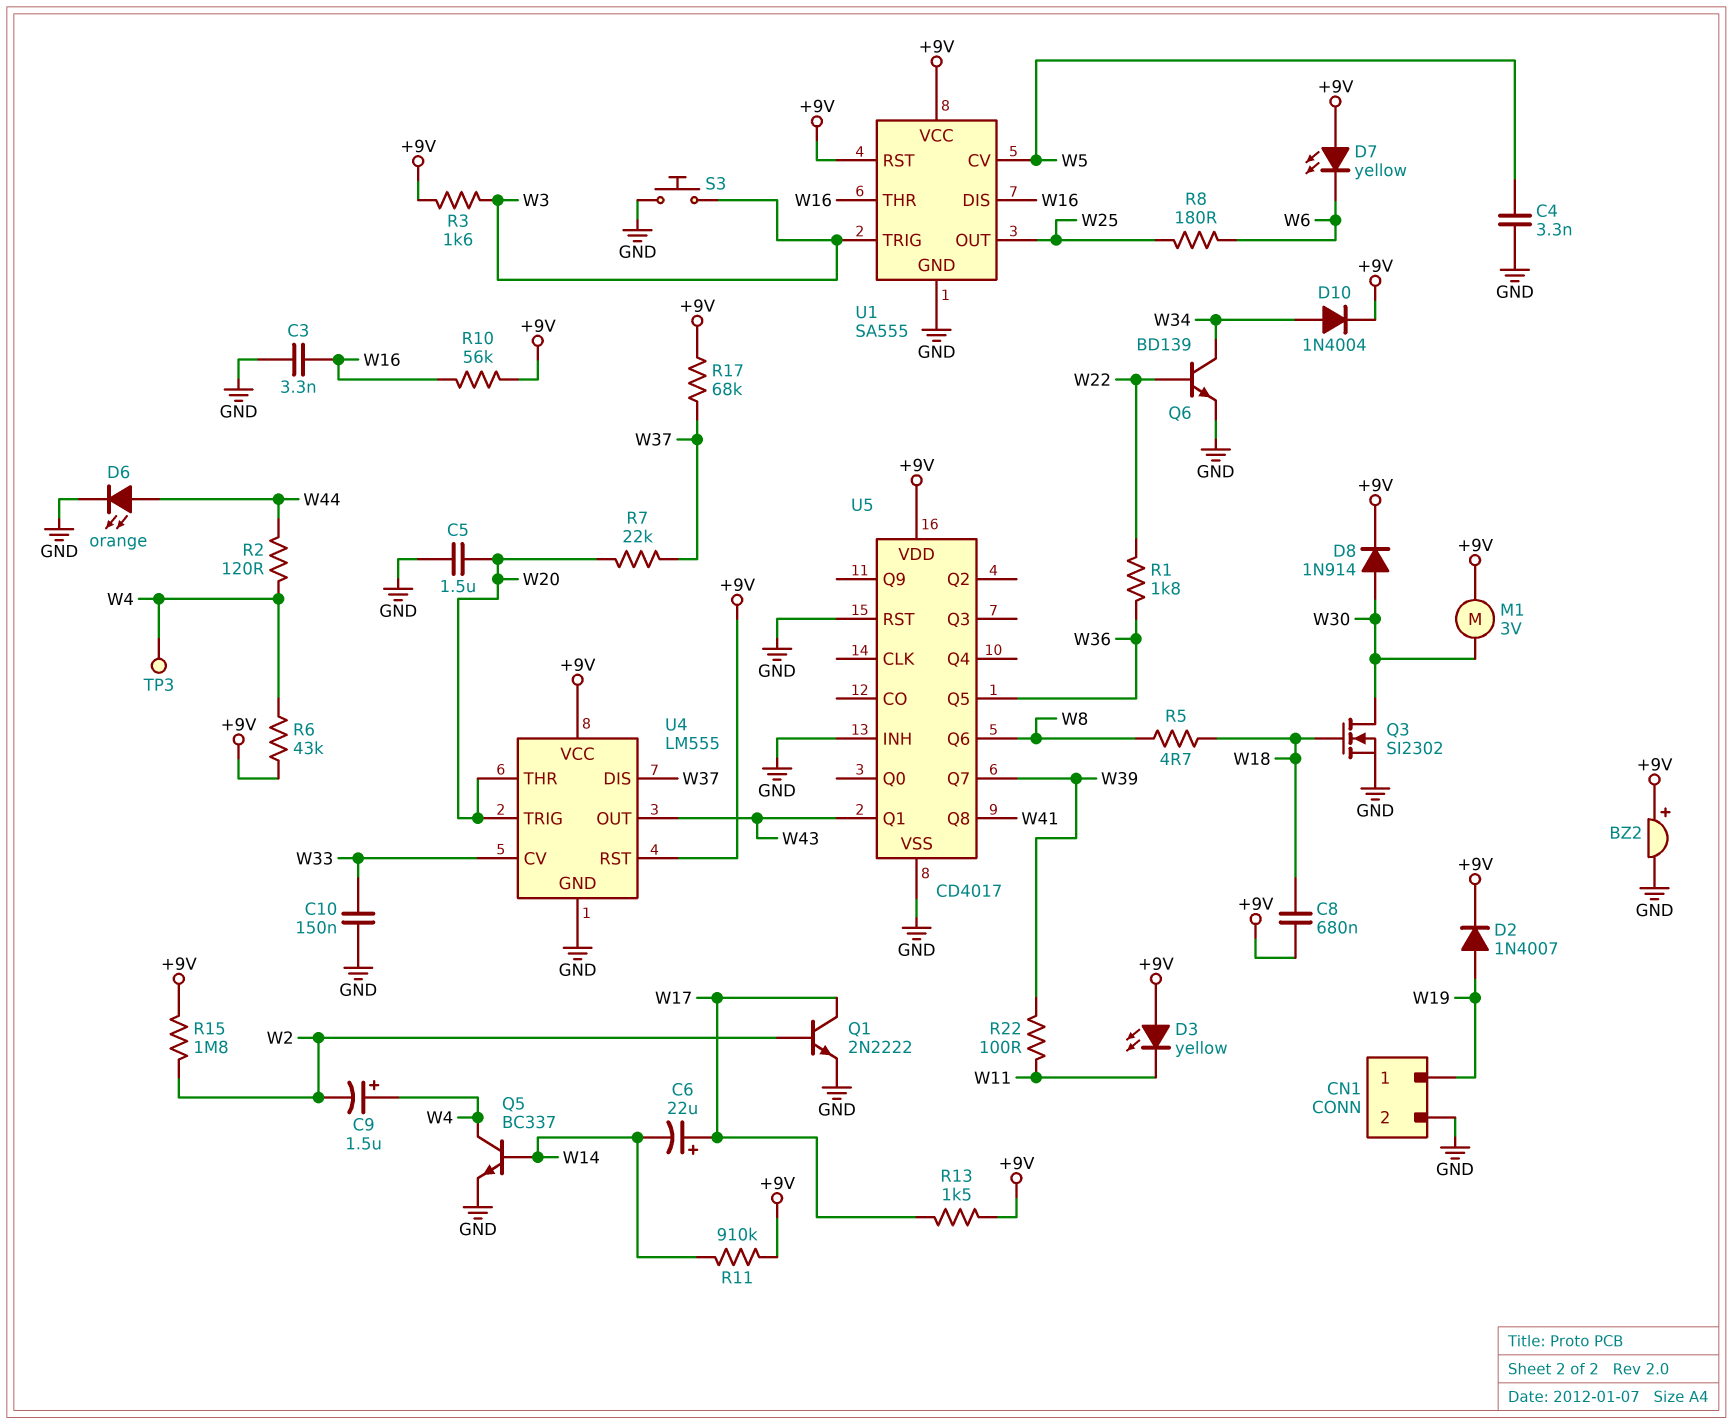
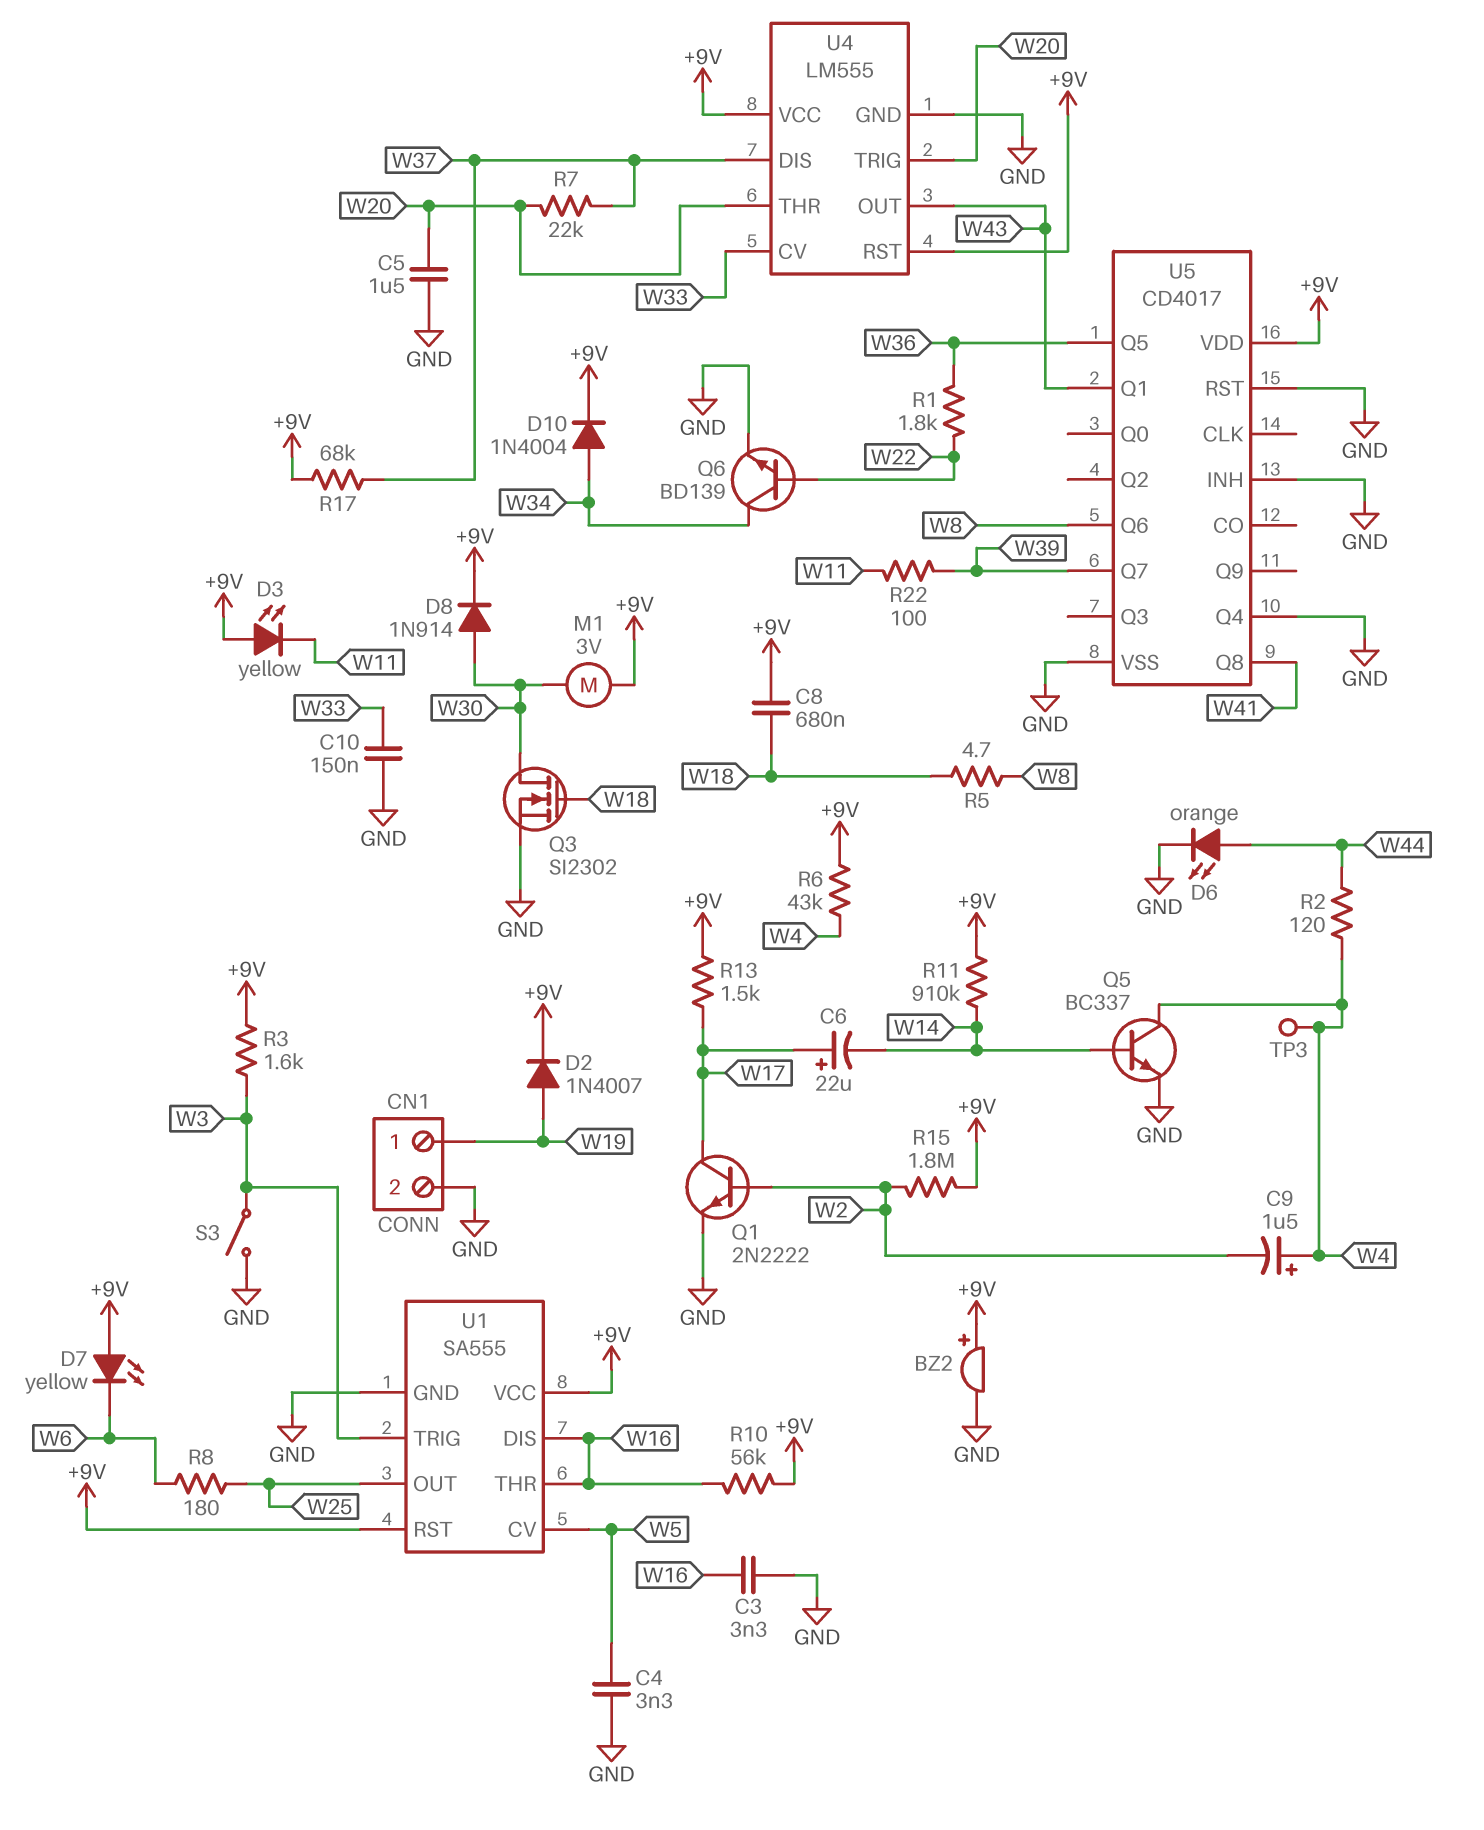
S3: button (GND, W3) -> switch (GND, W3)
U5 pin Q4: none -> GND

